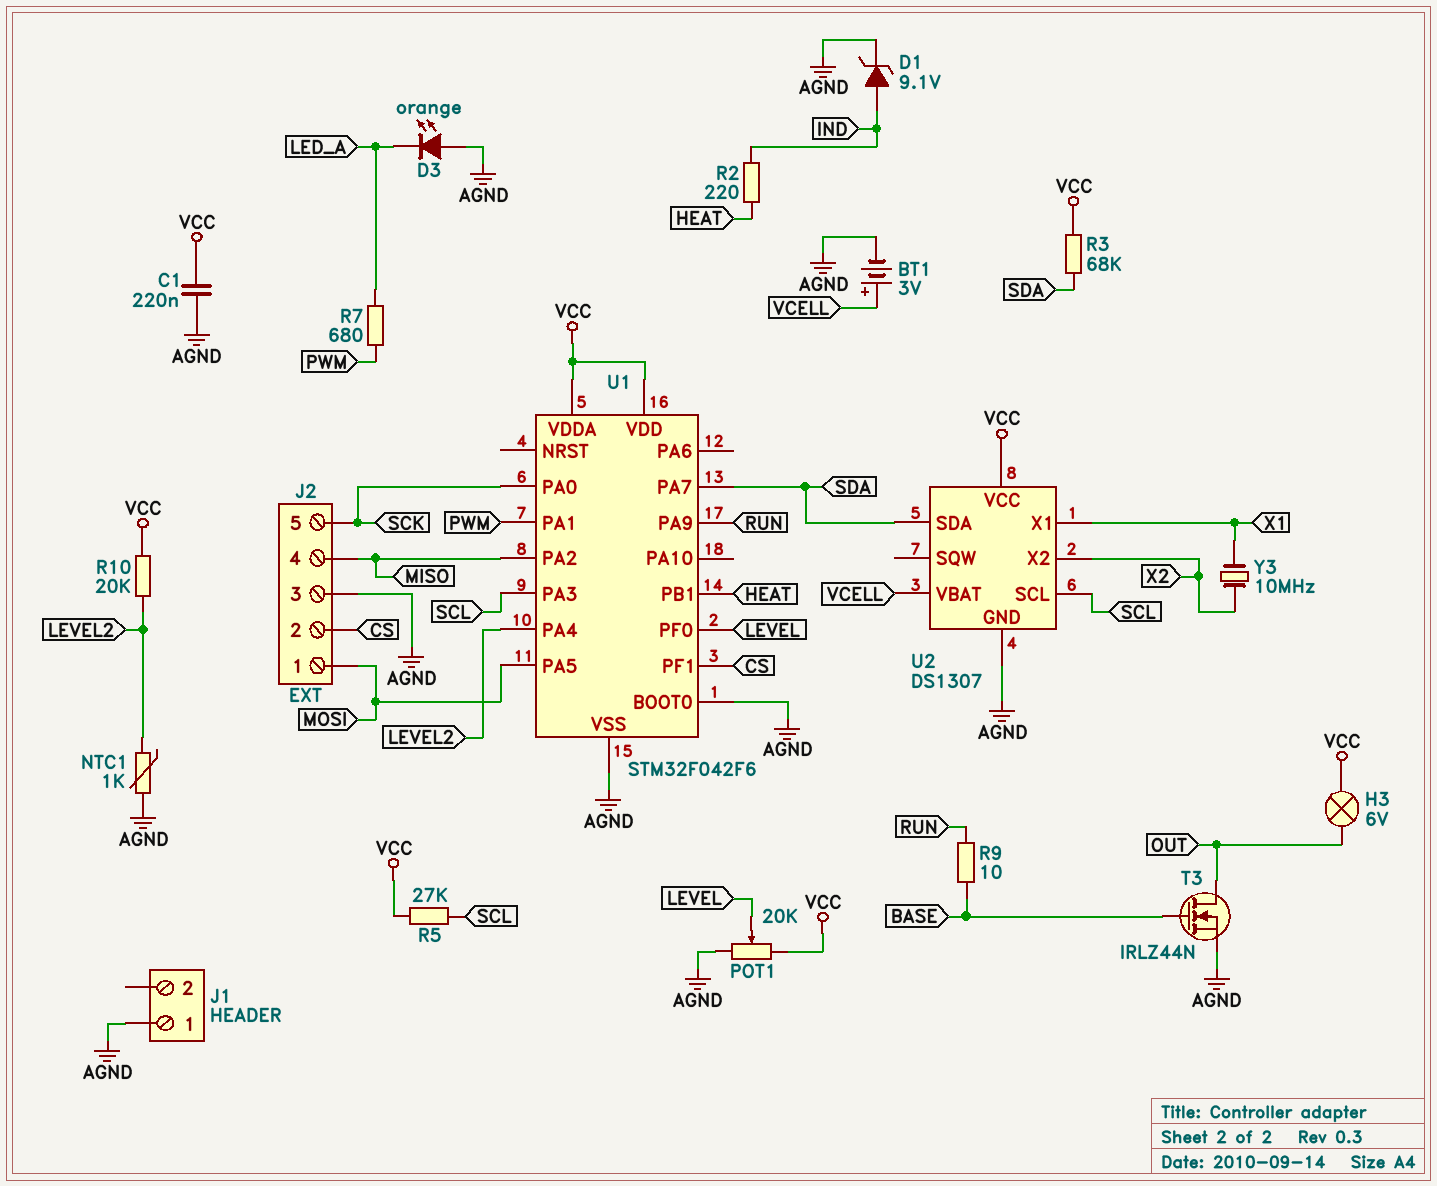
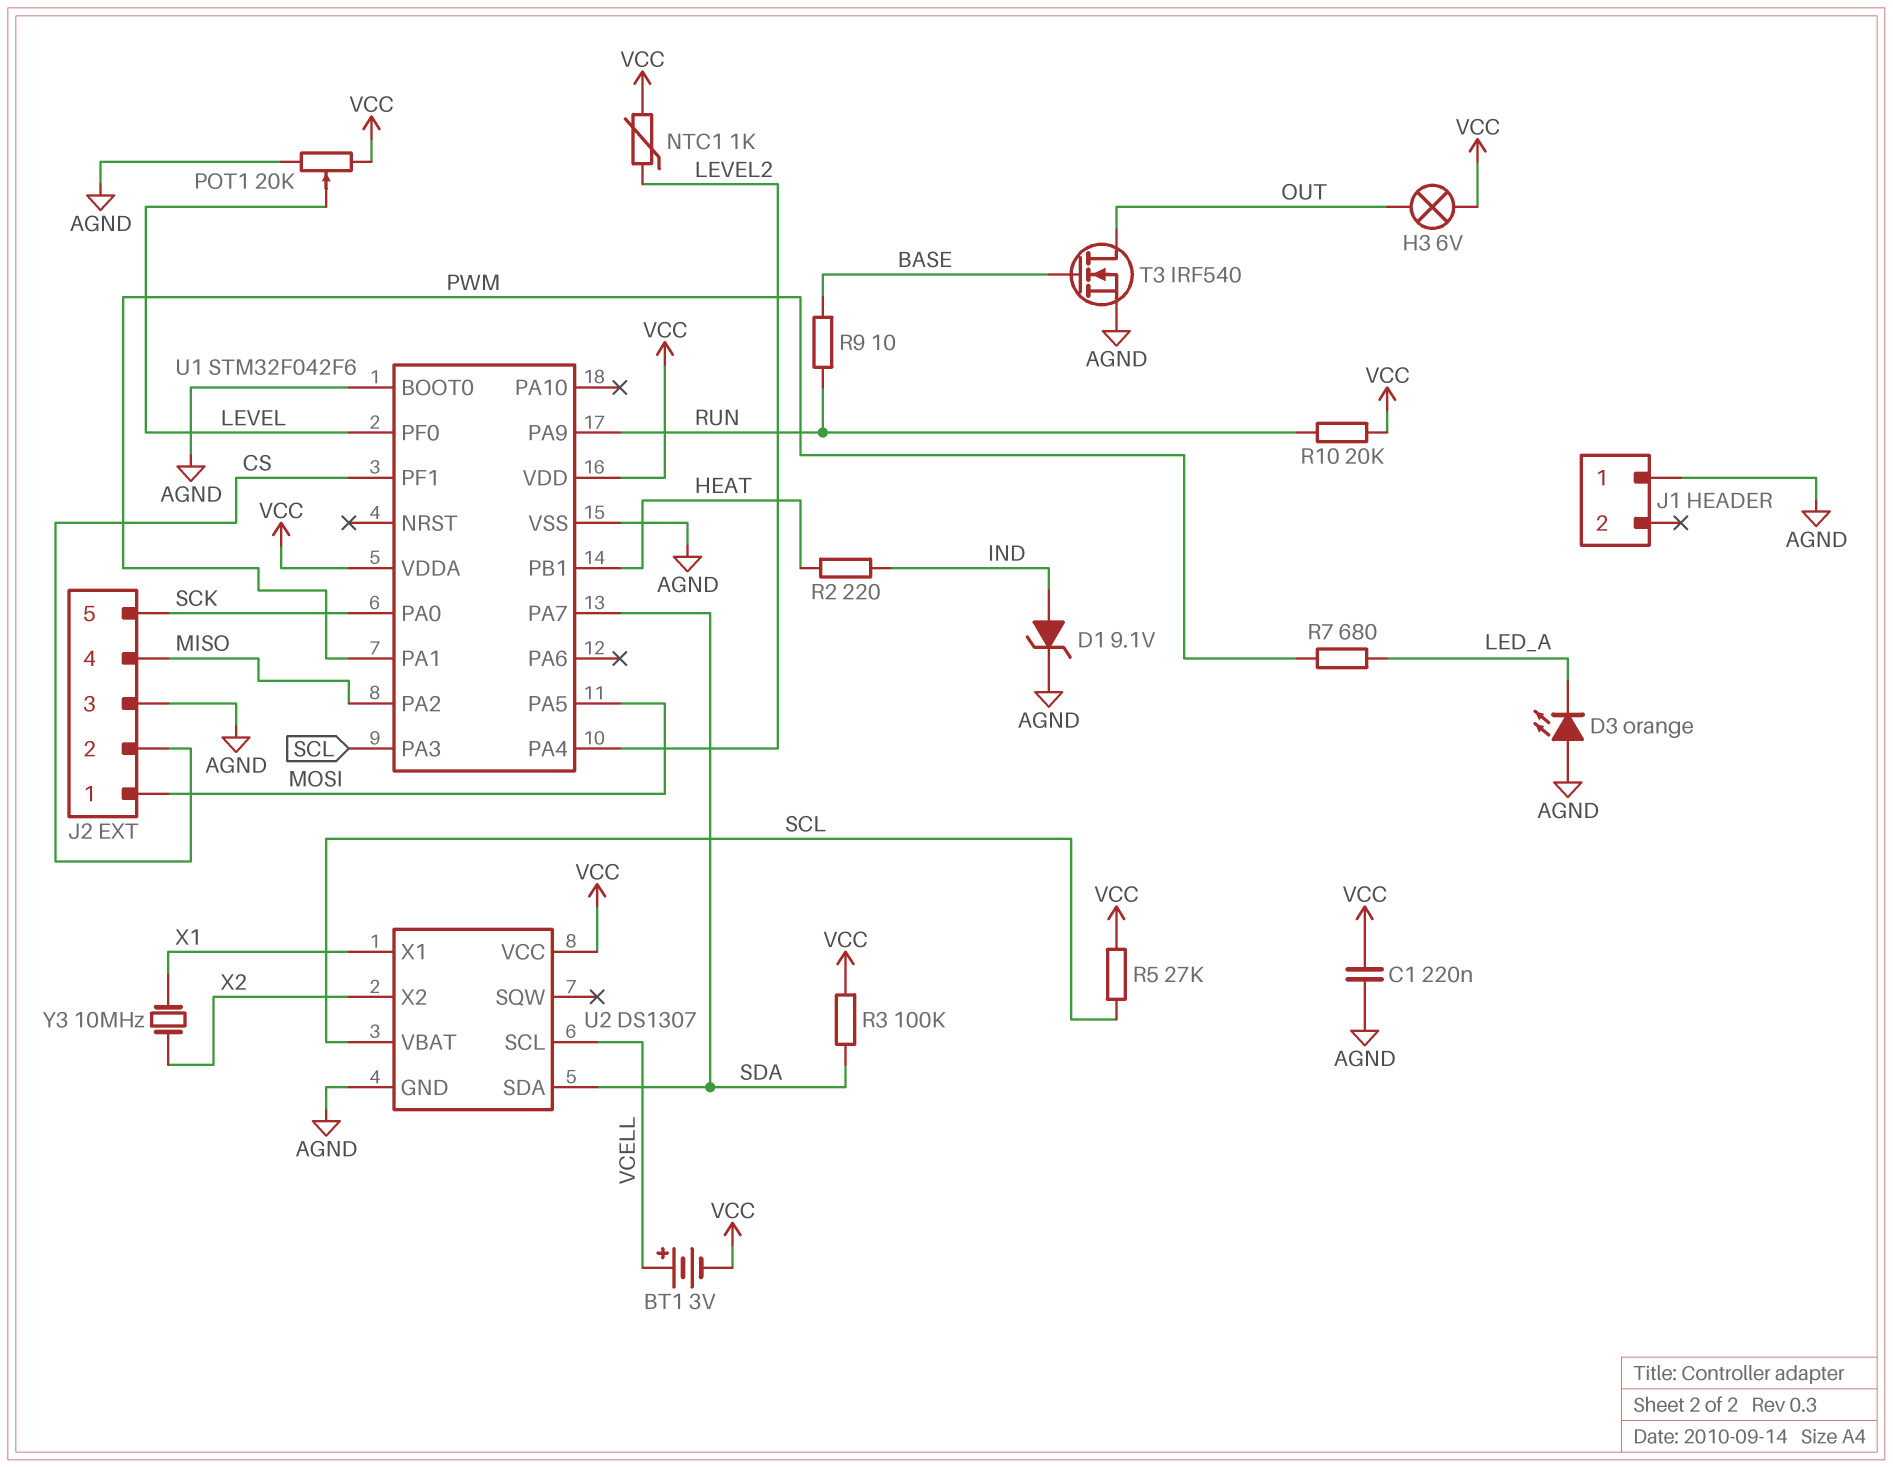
BT1: 3V (plus VCELL, minus AGND) -> 3V (plus VCELL, minus VCC)
NTC1: 1k (AGND, LEVEL2) -> 1k (LEVEL2, VCC)
R3: 68k (SDA, VCC) -> 100k (SDA, VCC)
R10: 20k (LEVEL2, VCC) -> 20k (RUN, VCC)
T3: NMOS IRLZ44N (G BASE, D OUT, S AGND) -> NMOS IRF540 (G BASE, D OUT, S AGND)
U2 pin SCL: SCL -> VCELL
U2 pin VBAT: VCELL -> SCL

